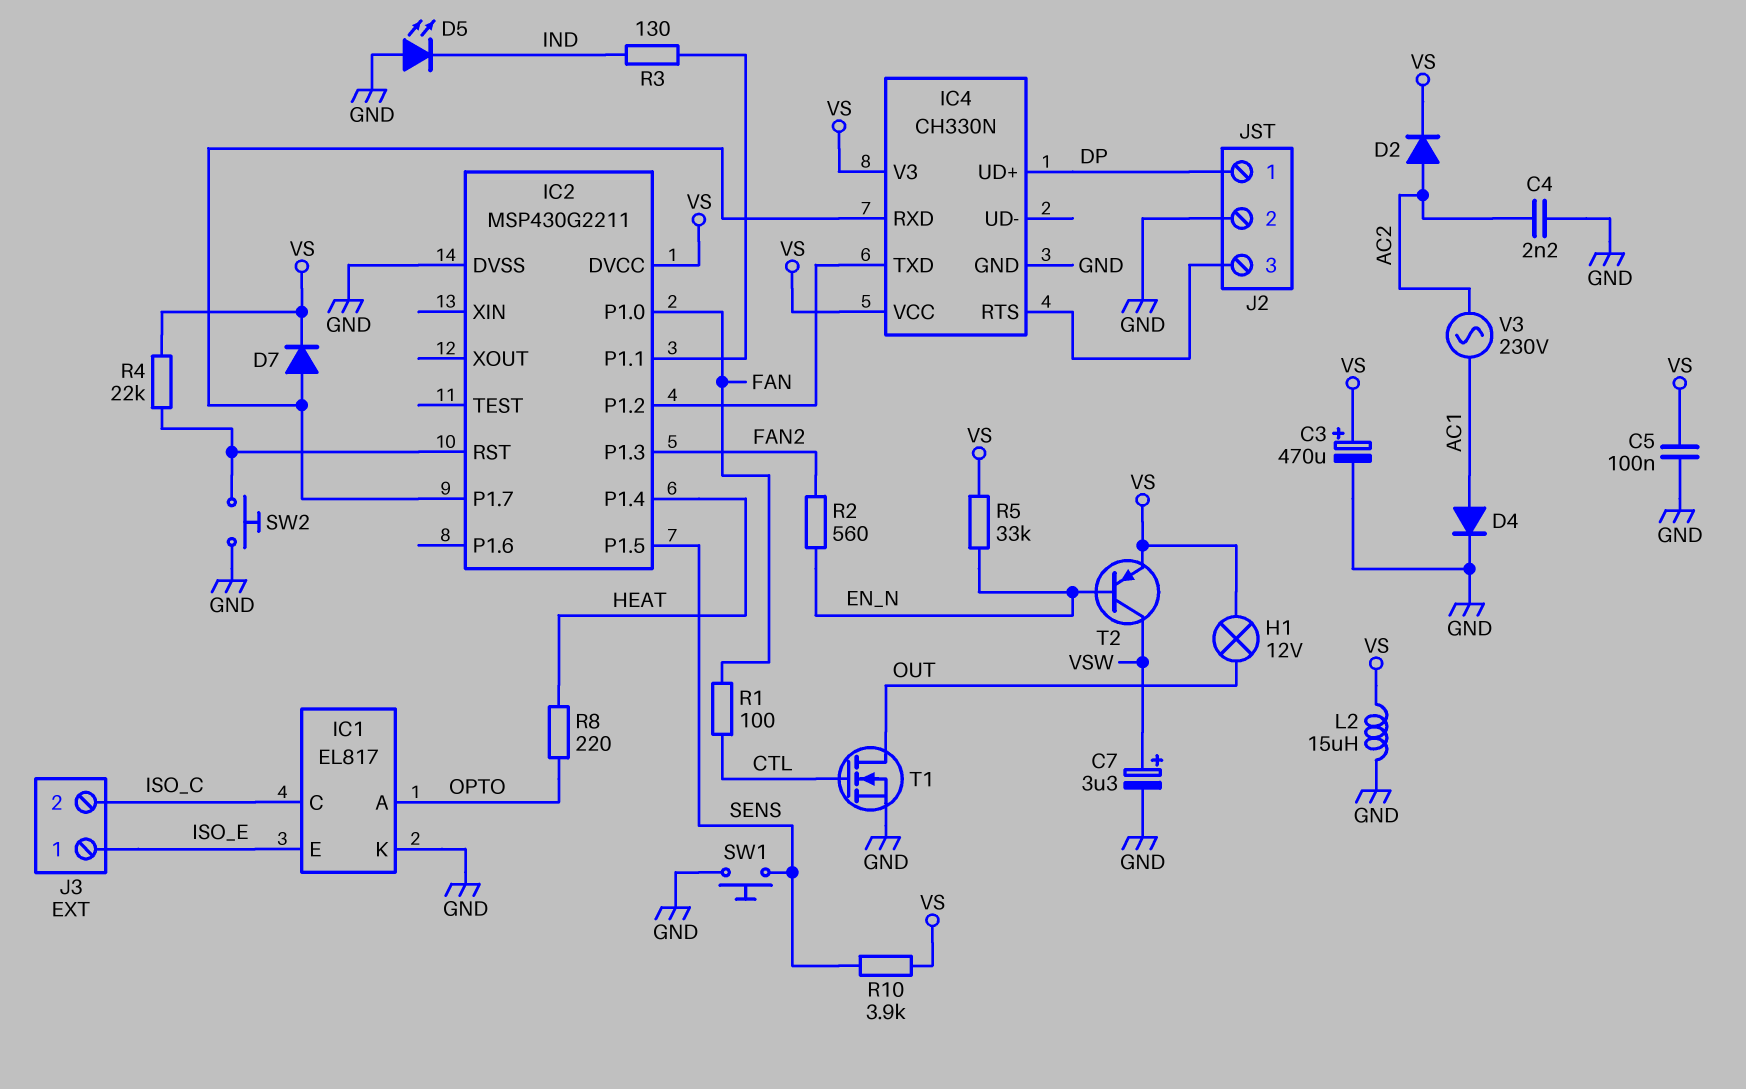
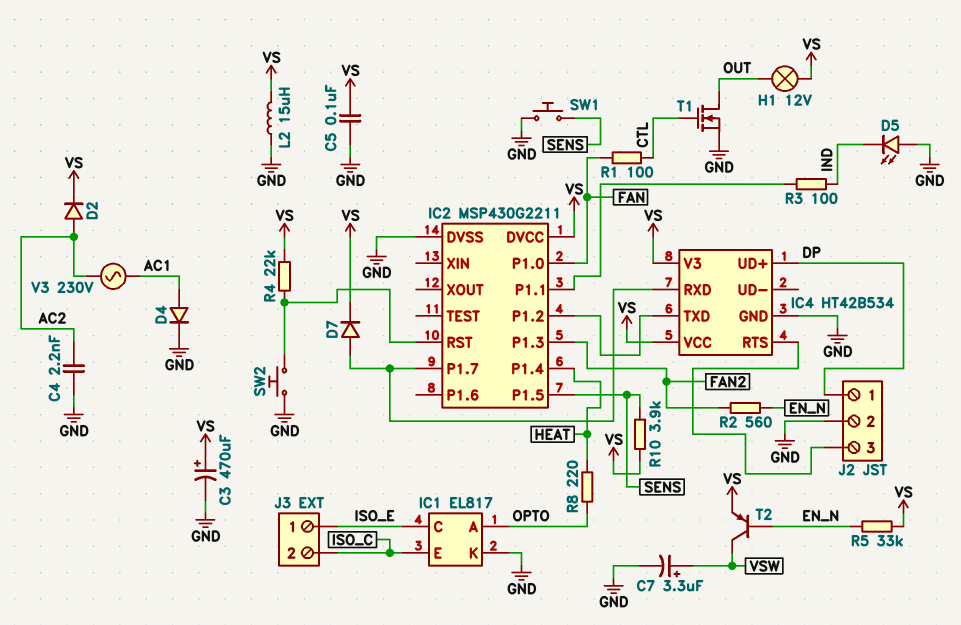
IC1 pin C: ISO_C -> ISO_E
IC1 pin E: ISO_E -> ISO_C
IC4: CH330N -> HT42B534
R3: 130 (IC2/P1.1, IND) -> 100 (IC2/P1.1, IND)

